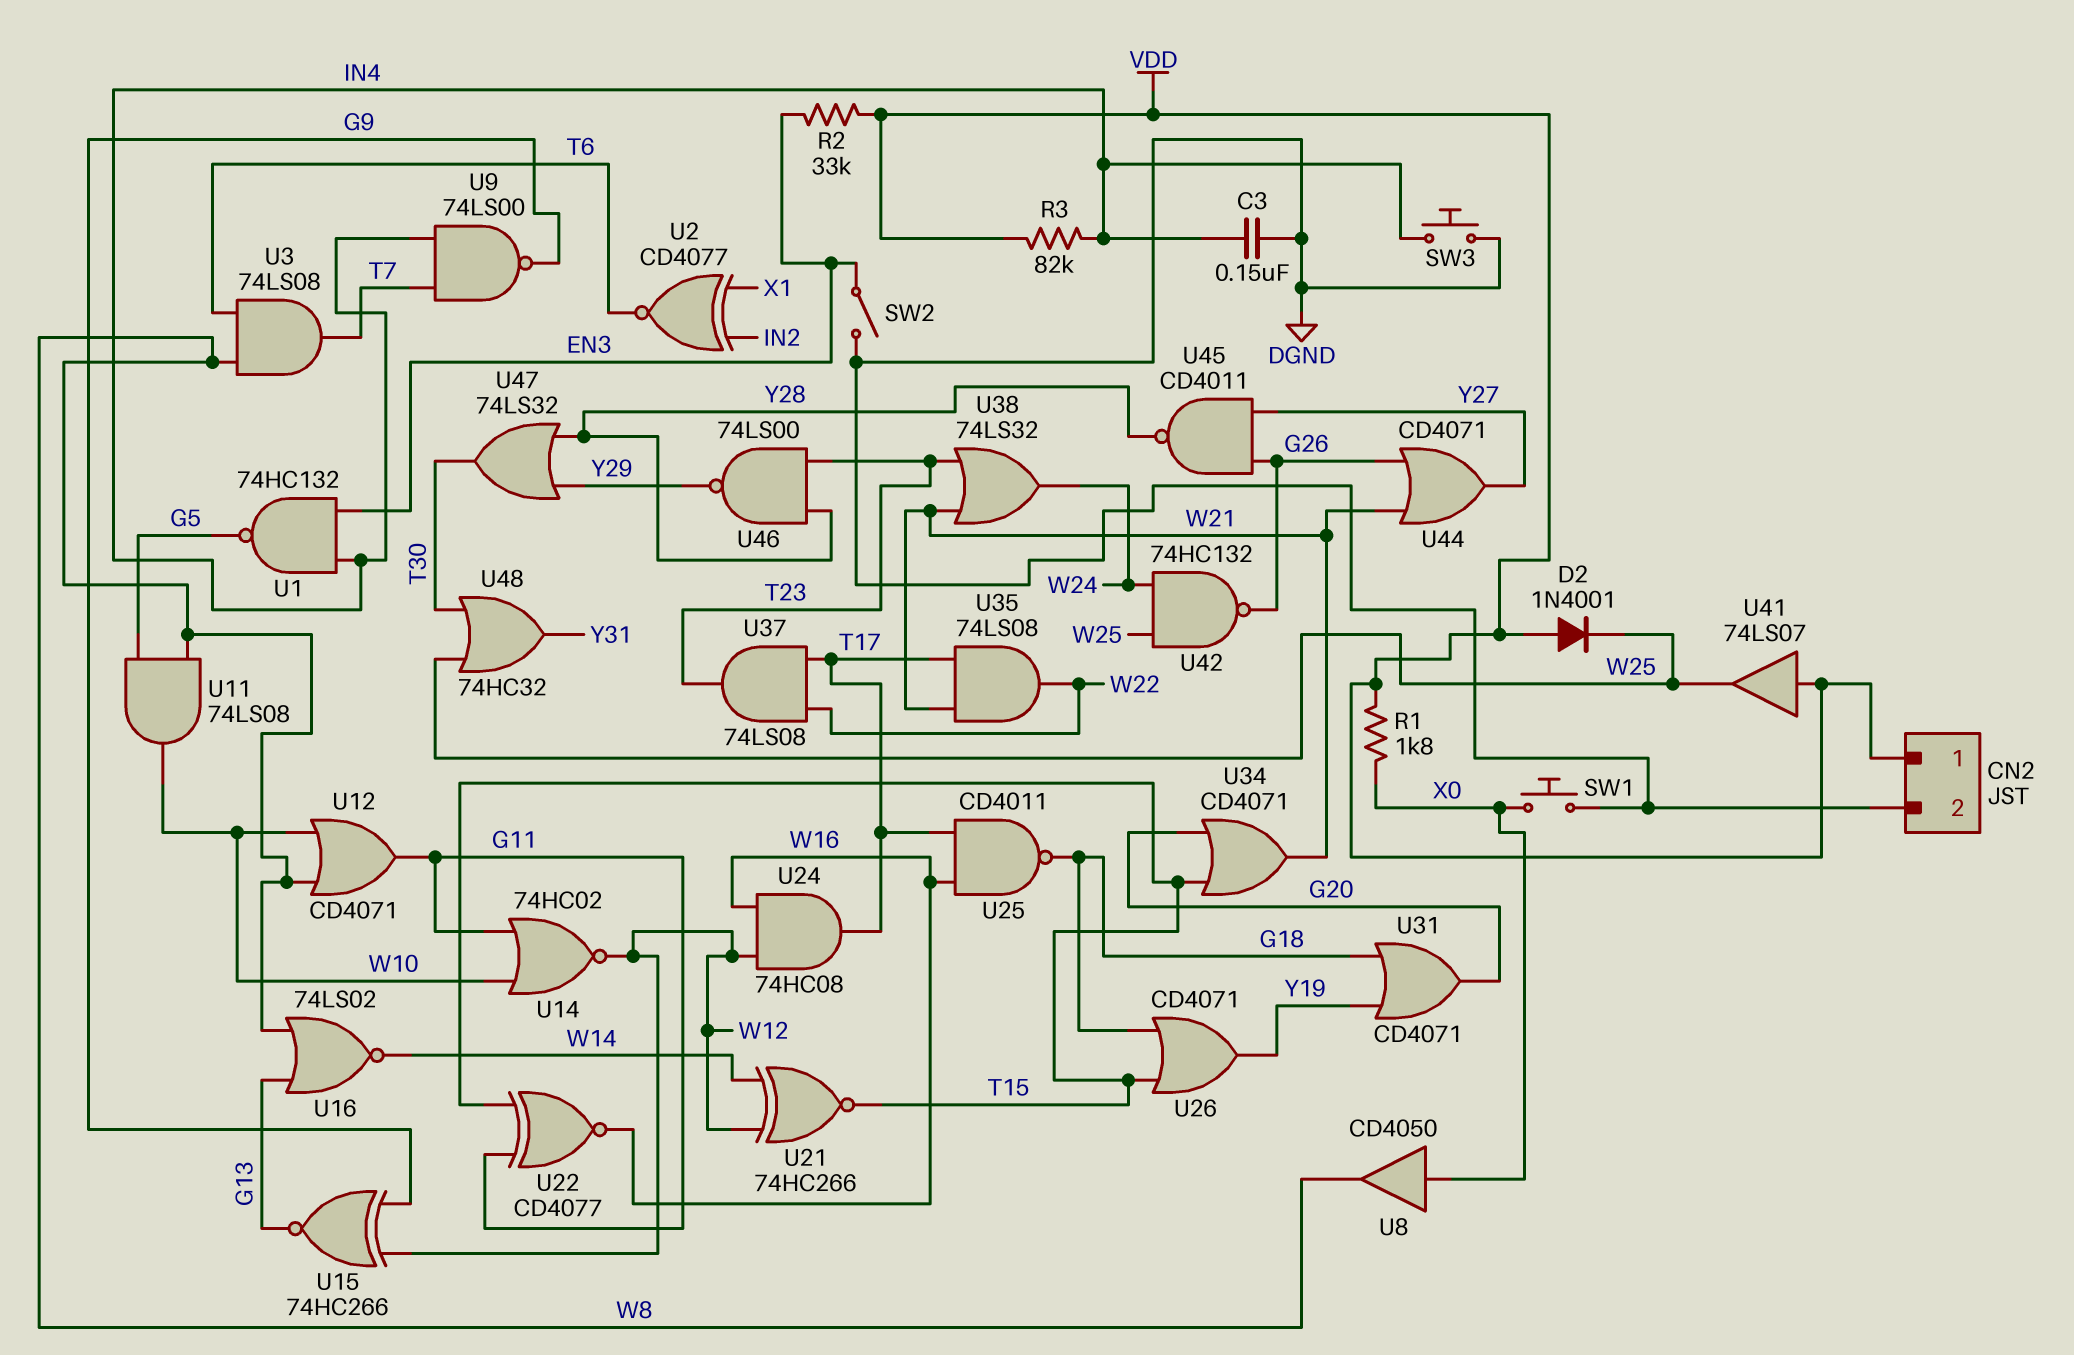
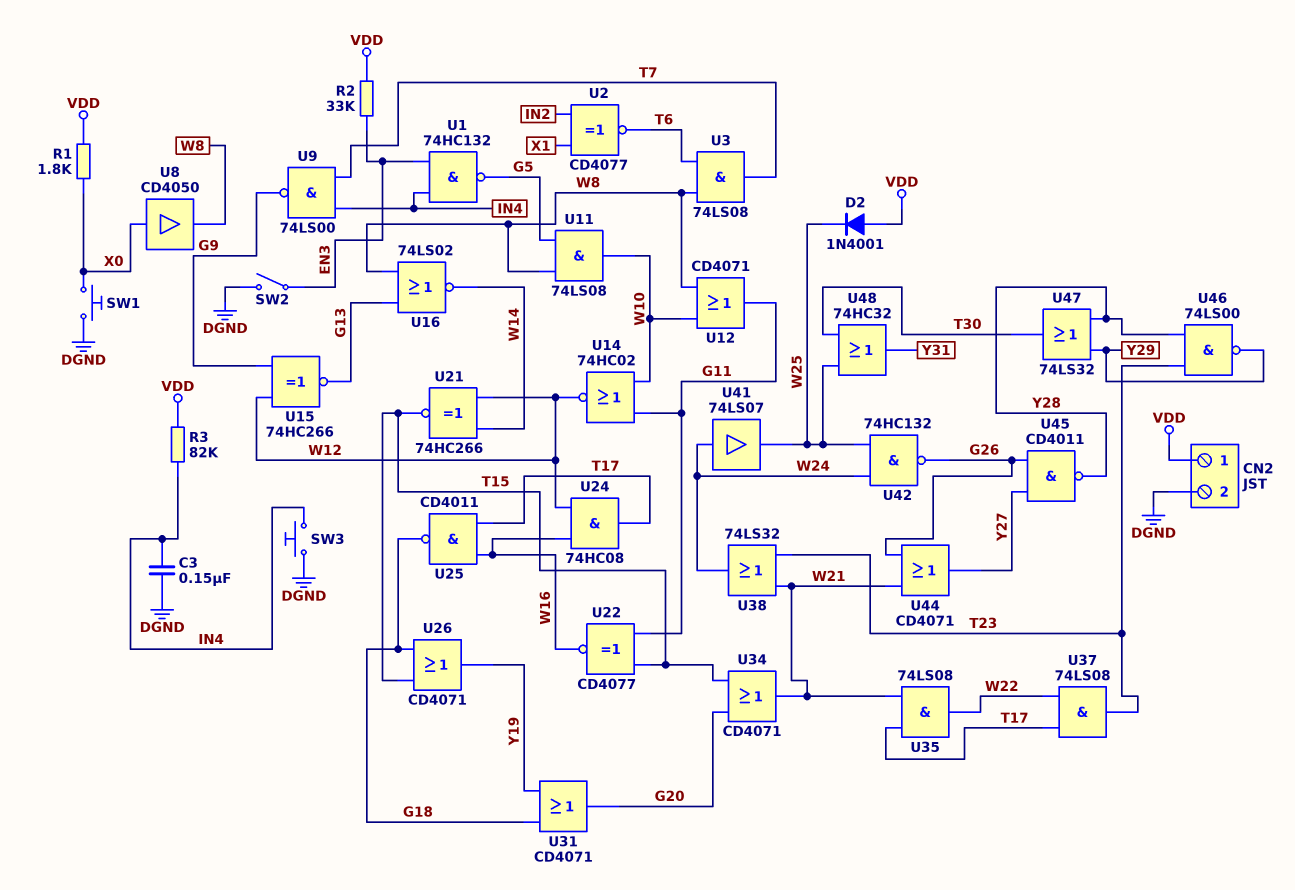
U41: buffer 74LS07 (in VDD, out W25) -> buffer 74LS07 (in W24, out W25)

